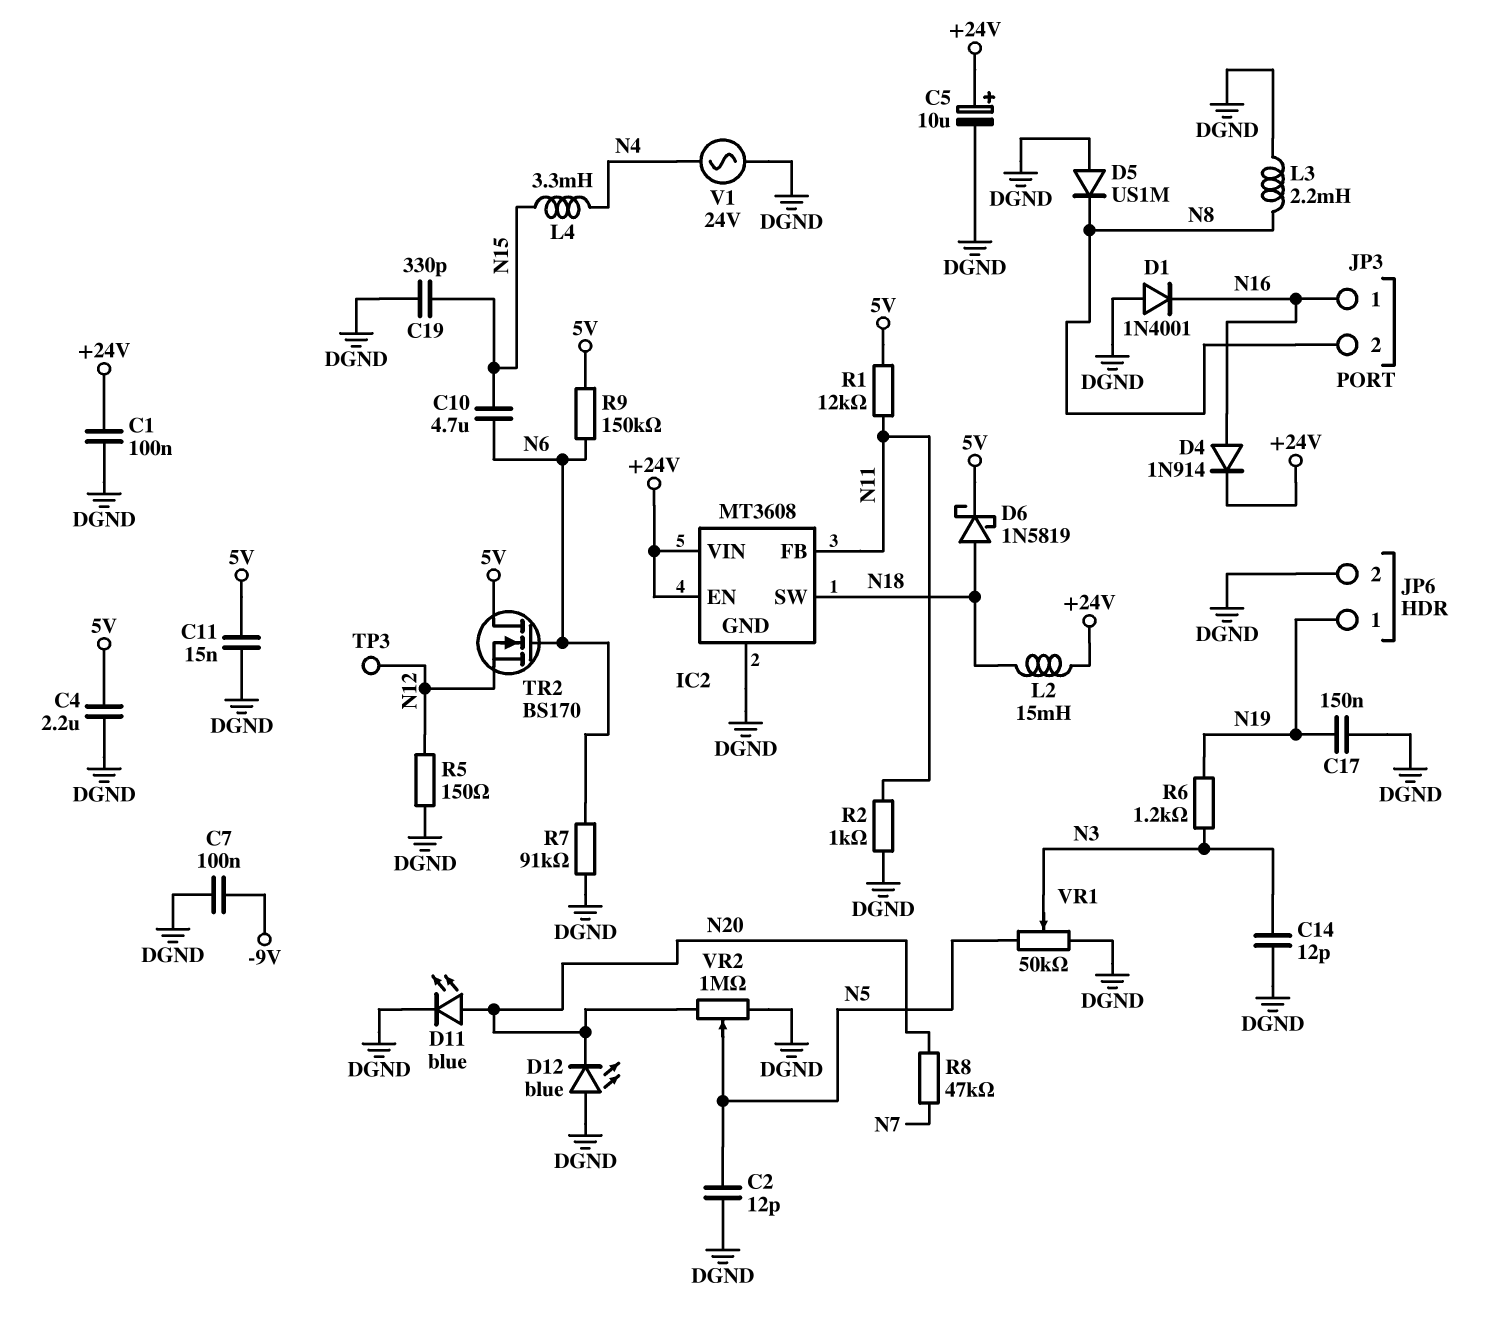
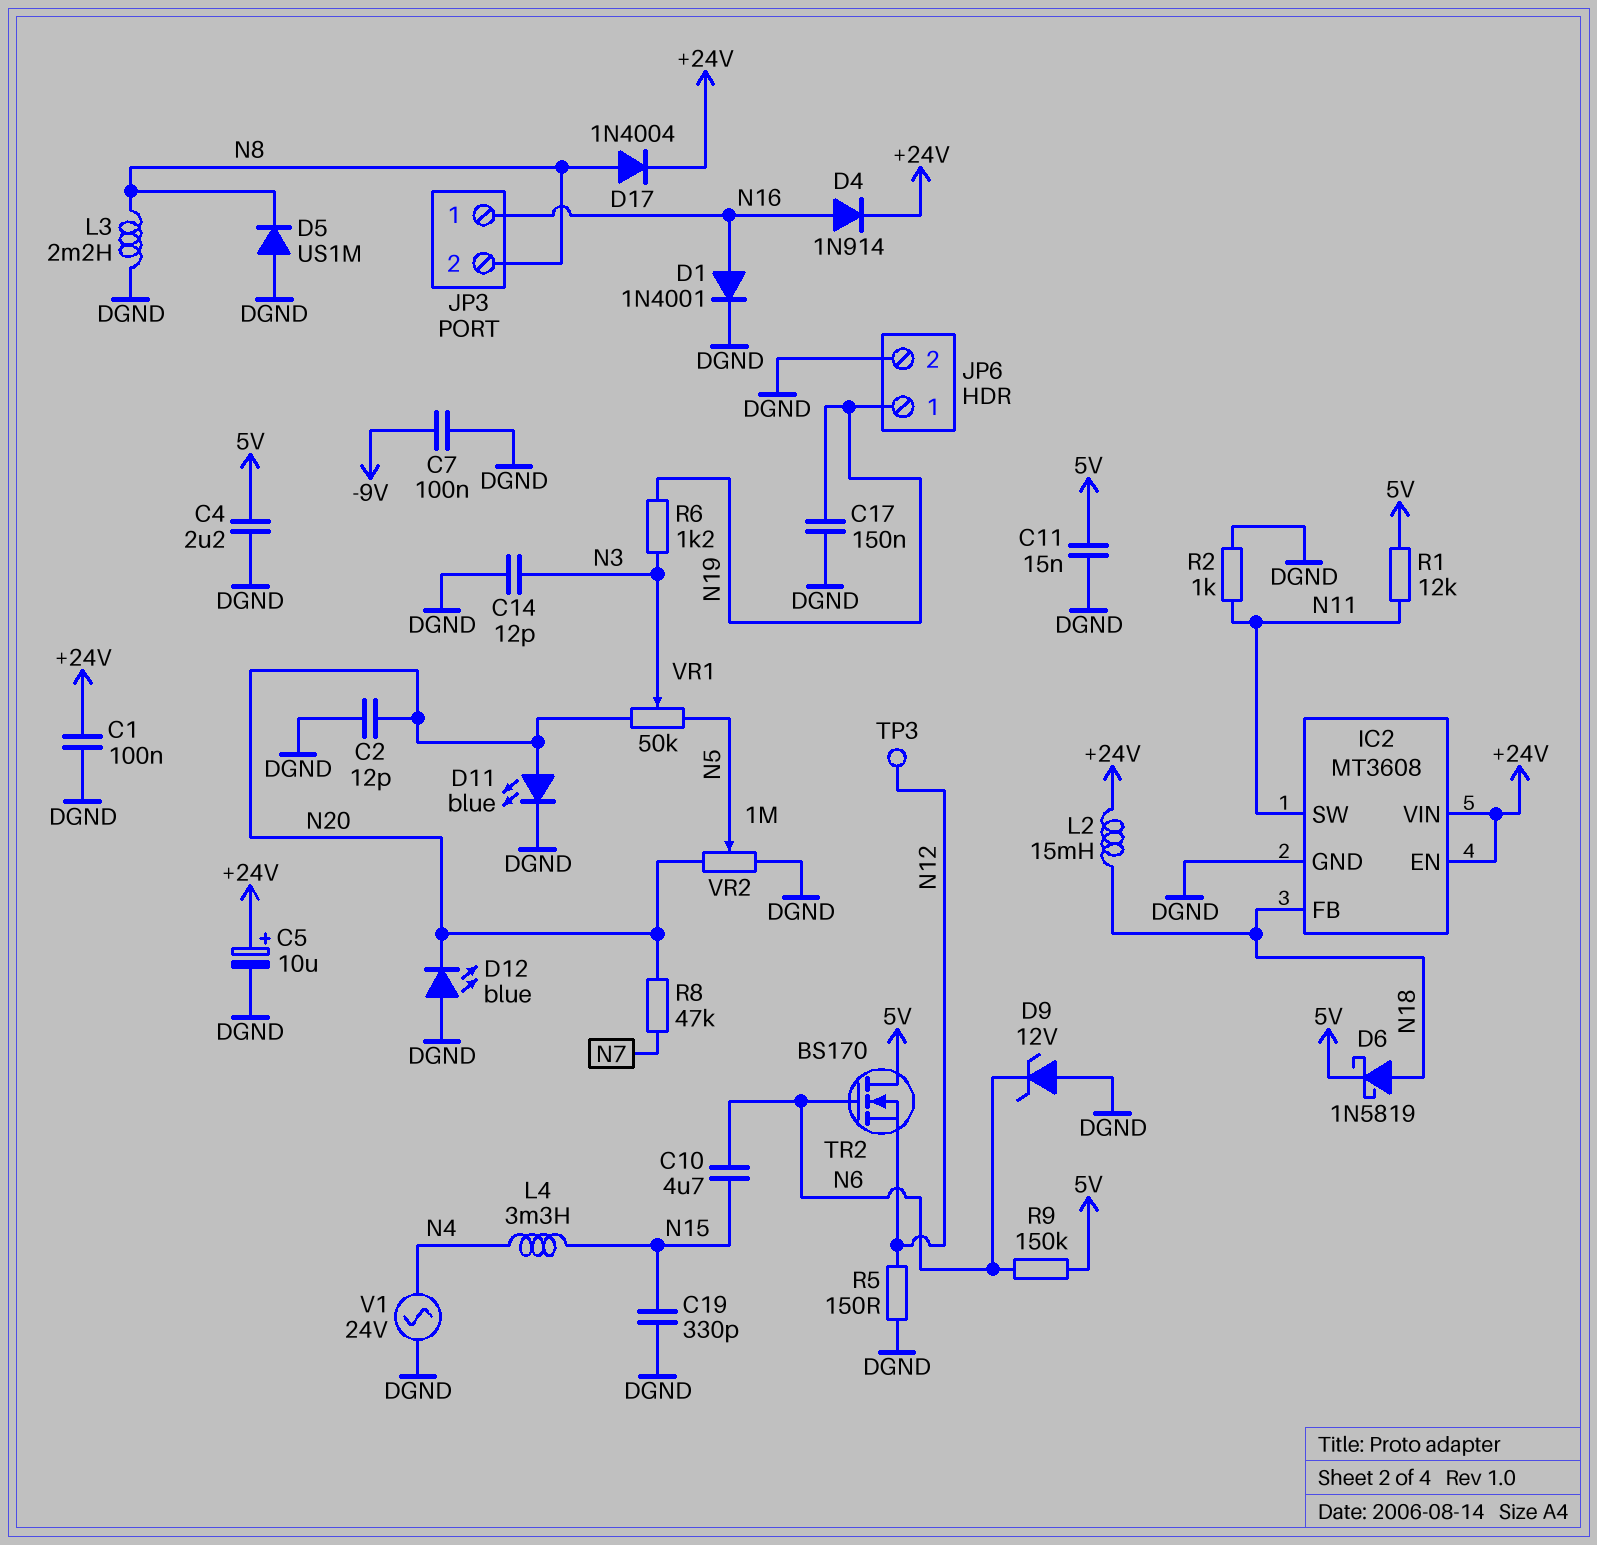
C2: 12pF (DGND, N5) -> 12pF (DGND, N20)
D1: diode 1N4001 (A DGND, K N16) -> diode 1N4001 (A N16, K DGND)
D9: none -> zener 12V (A DGND, K N6)
D17: none -> diode 1N4004 (A N8, K +24V)
IC2 pin FB: N11 -> N18
IC2 pin SW: N18 -> N11
R7: 91k (DGND, N6) -> none
VR1: 50k (DGND, N5, wiper N3) -> 50k (N5, N20, wiper N3)

